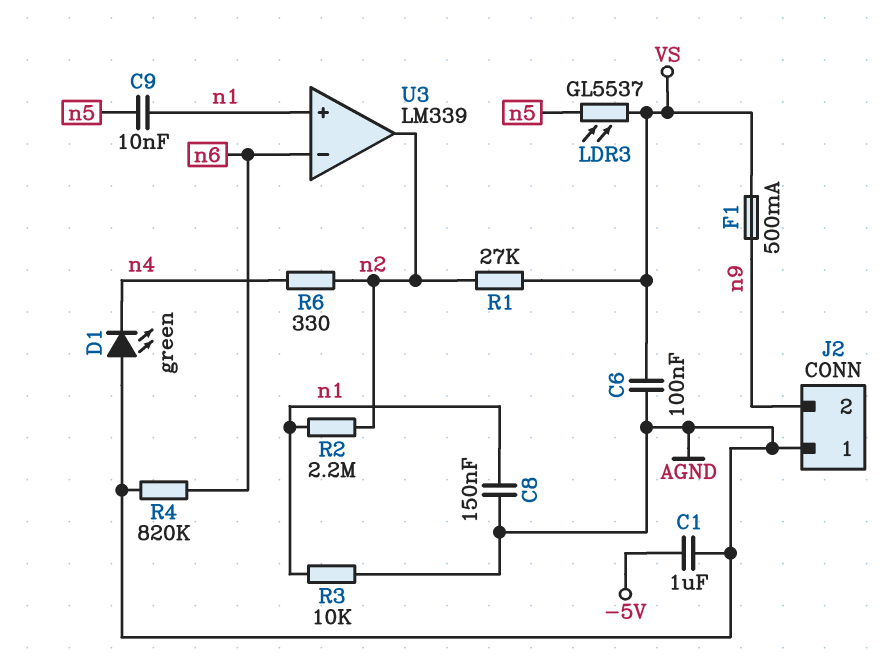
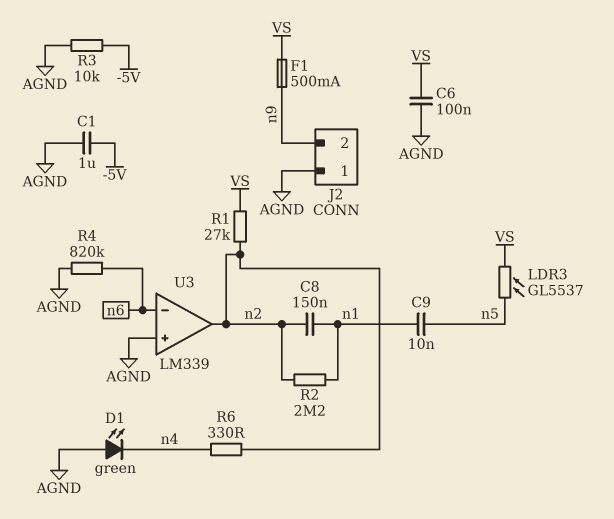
C8: 150nF (AGND, n1) -> 150nF (n1, n2)
R3: 10k (AGND, n1) -> 10k (-5V, AGND)
U3 pin in+: n1 -> AGND

